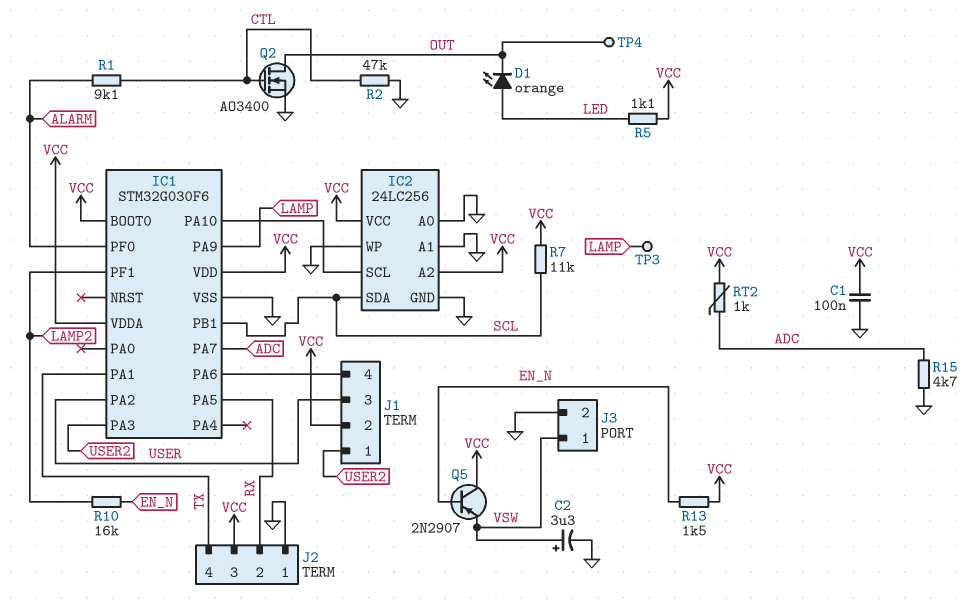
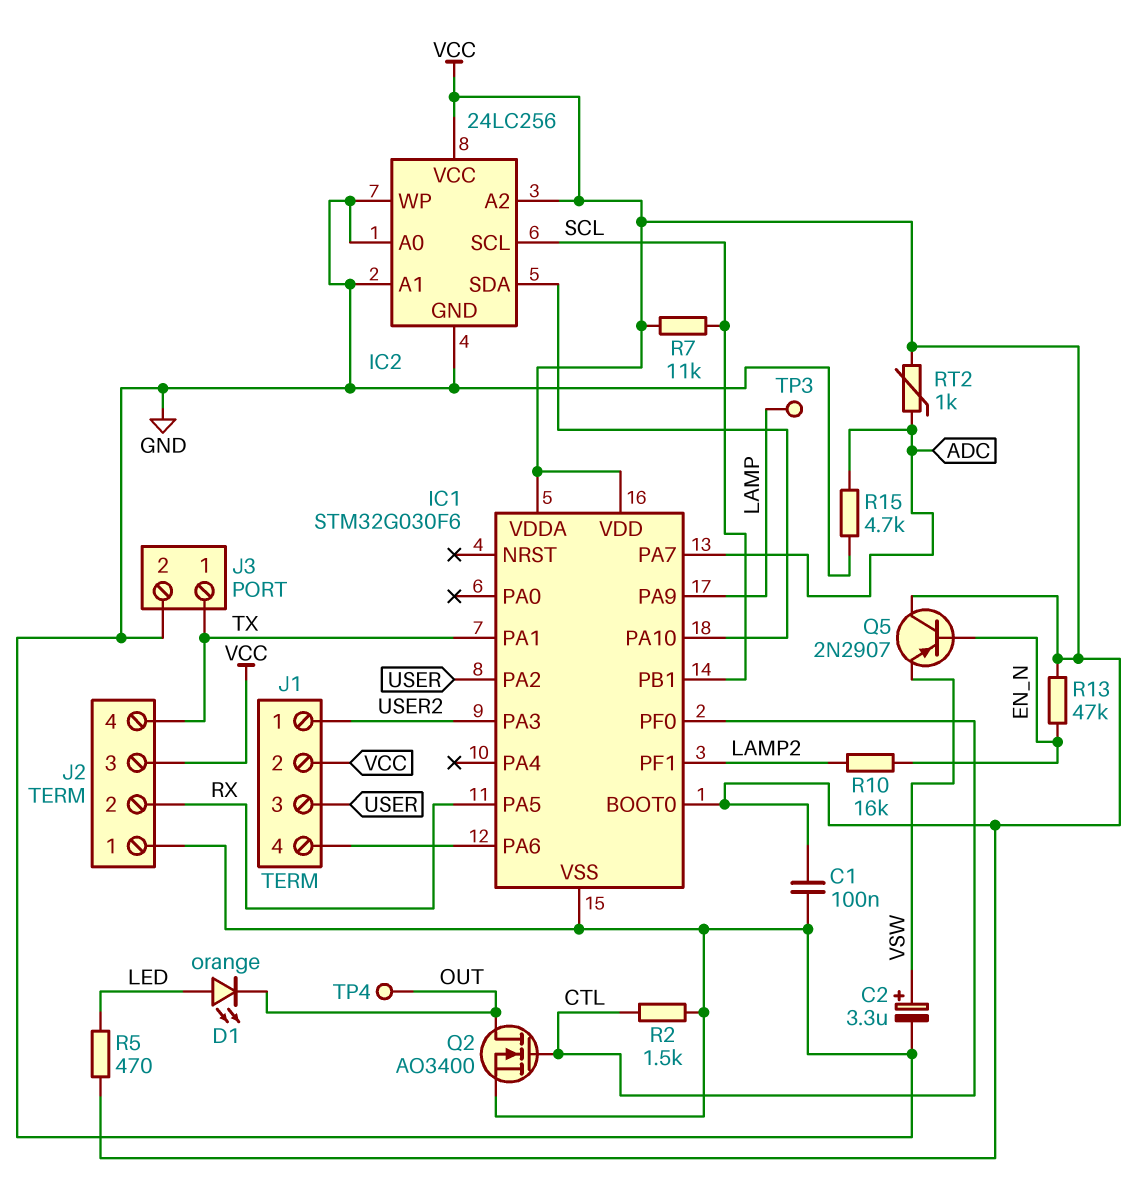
IC1 pin PF0: ALARM -> CTL
IC2 pin SCL: IC1/PA10 -> SCL
IC2 pin SDA: SCL -> IC1/PA10
J3 pin 1: VSW -> TX
R1: 9.1k (ALARM, CTL) -> none
R2: 47k (CTL, GND) -> 1.5k (CTL, GND)
R5: 1.1k (LED, VCC) -> 470 (LED, VCC)
R13: 1.5k (EN_N, VCC) -> 47k (EN_N, VCC)

